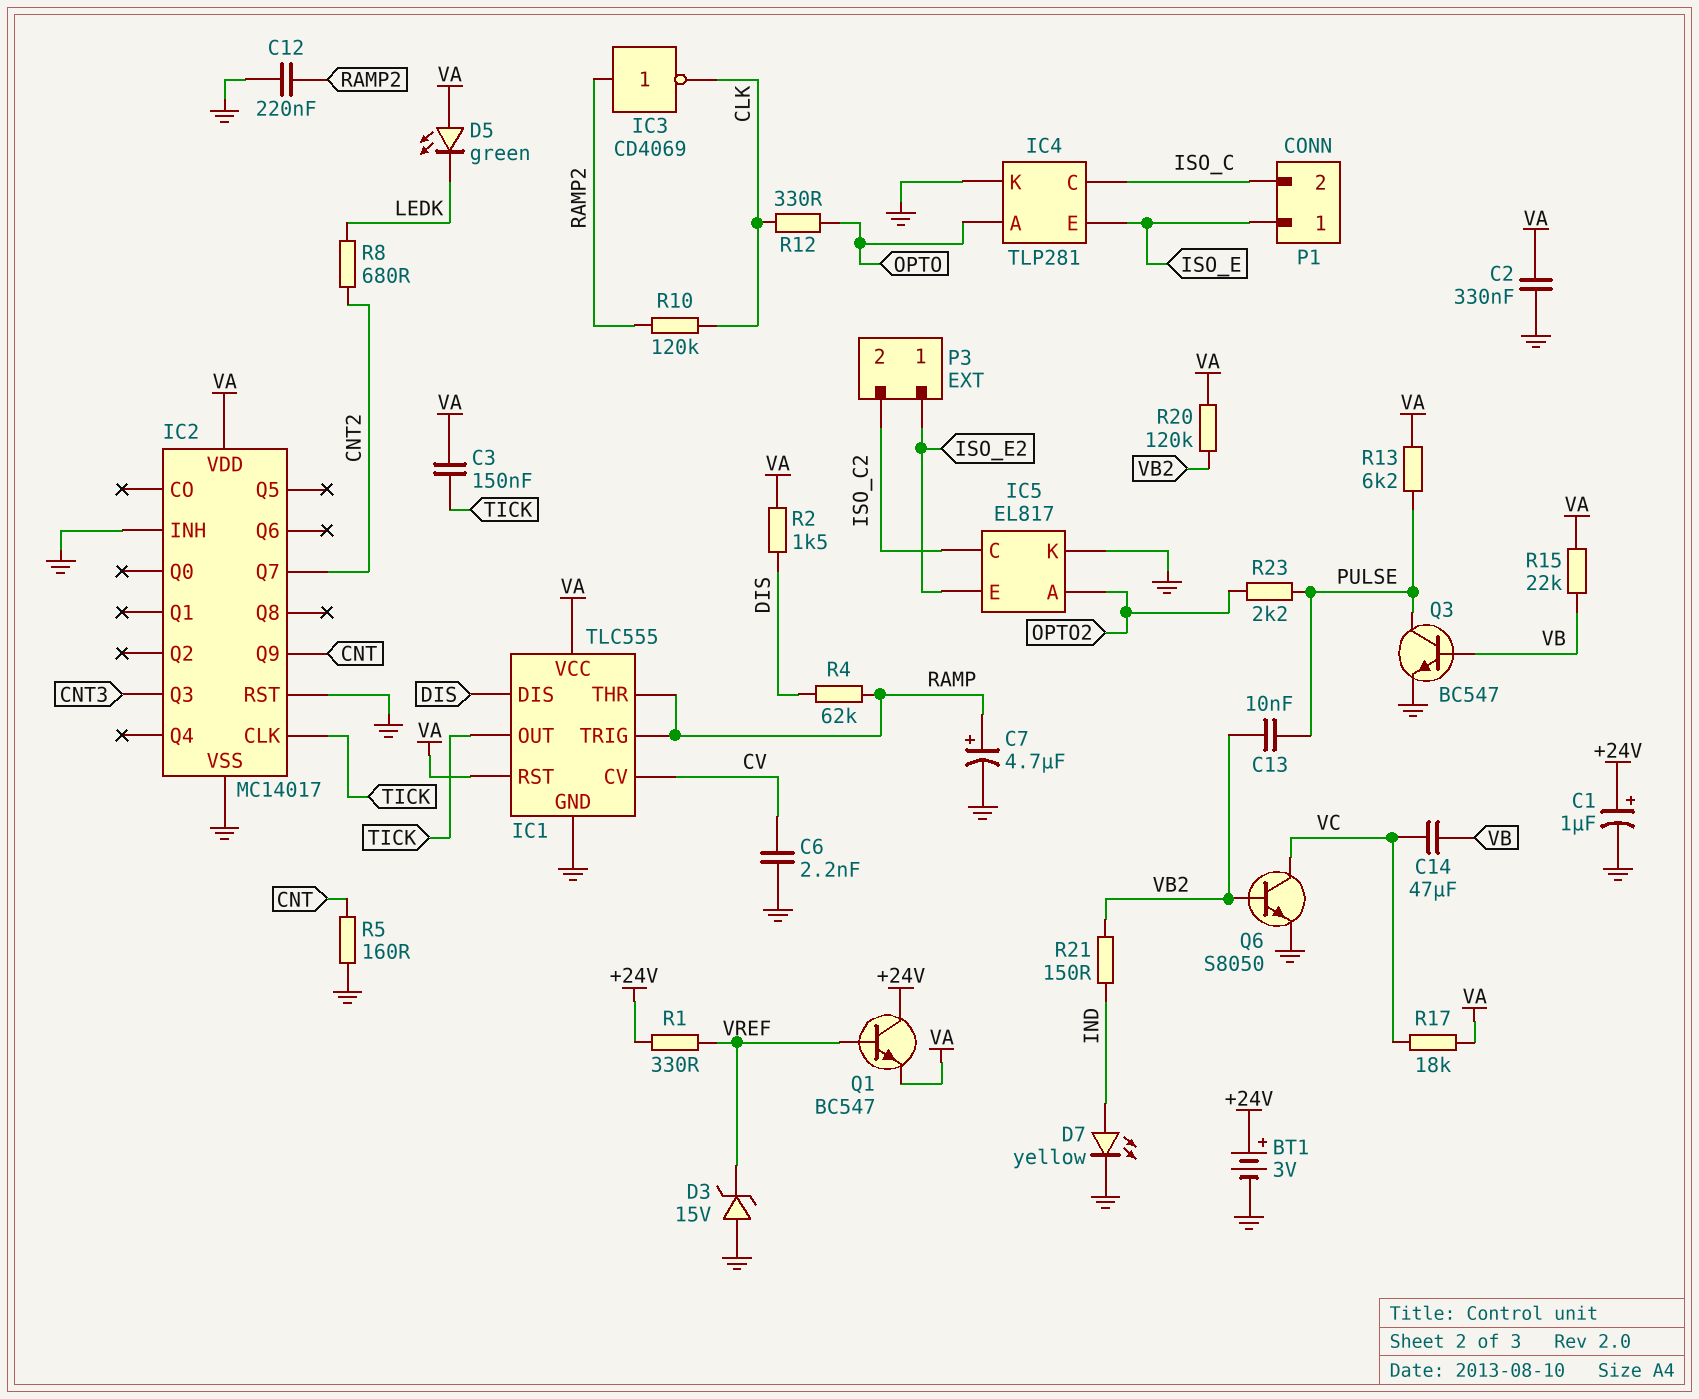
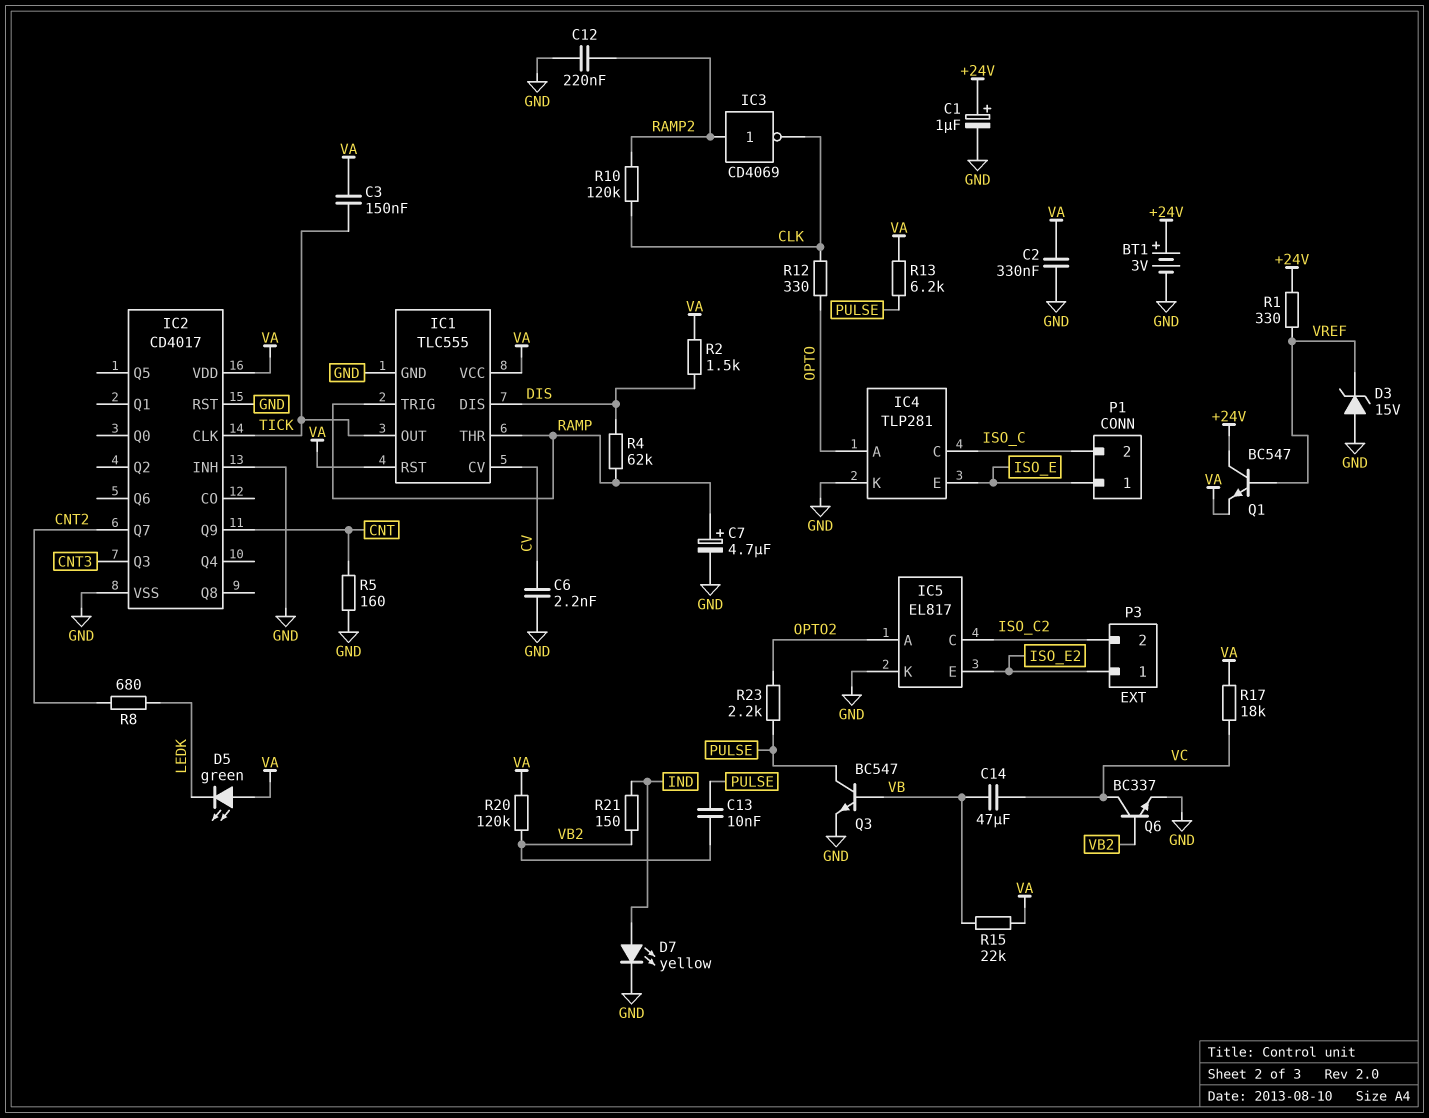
IC2: MC14017 -> CD4017
Q6: NPN S8050 (B VB2, C VC, E GND) -> NPN BC337 (B VB2, C VC, E GND)

